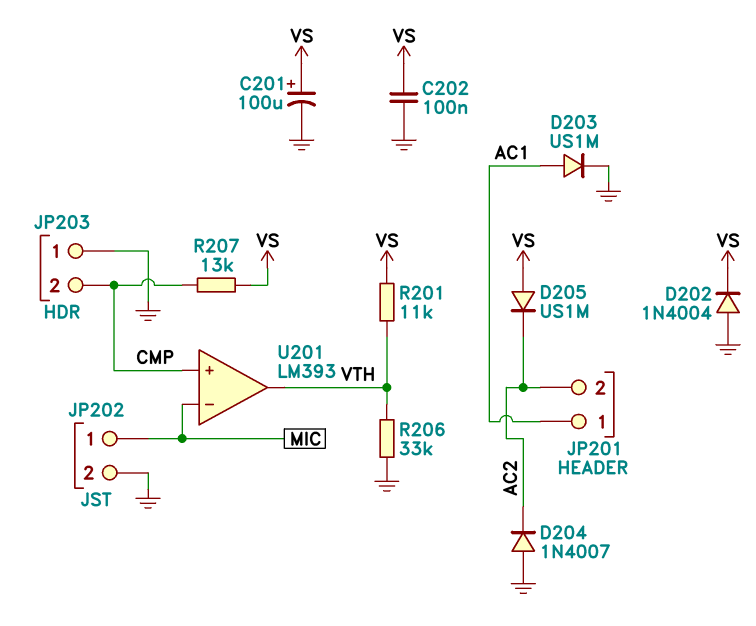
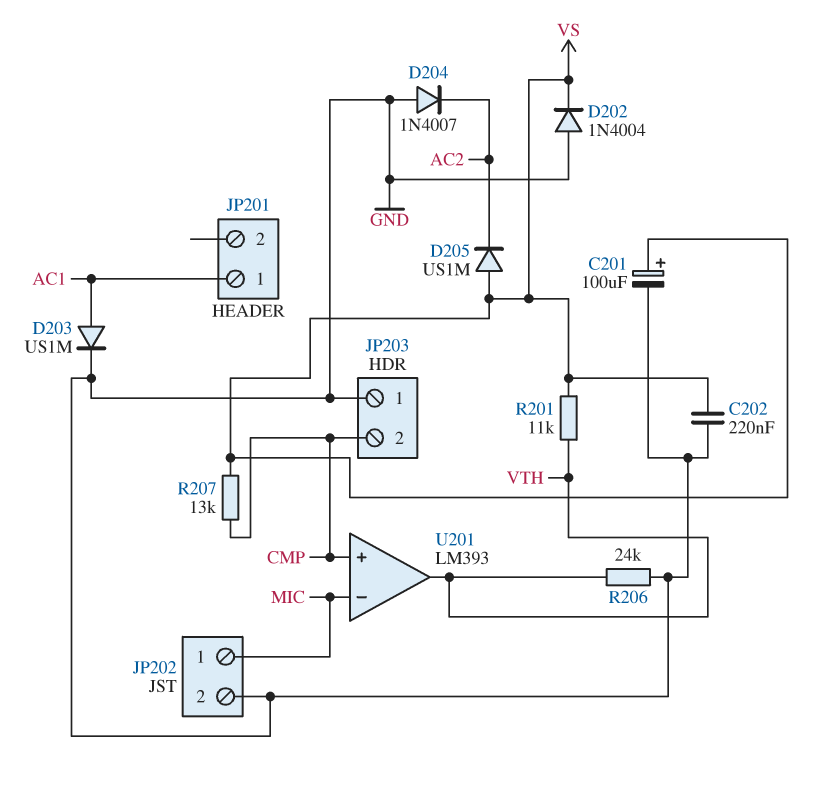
C202: 100nF (GND, VS) -> 220nF (GND, VS)
JP201 pin 2: AC2 -> none
R206: 33k (GND, VTH) -> 24k (GND, VTH)

